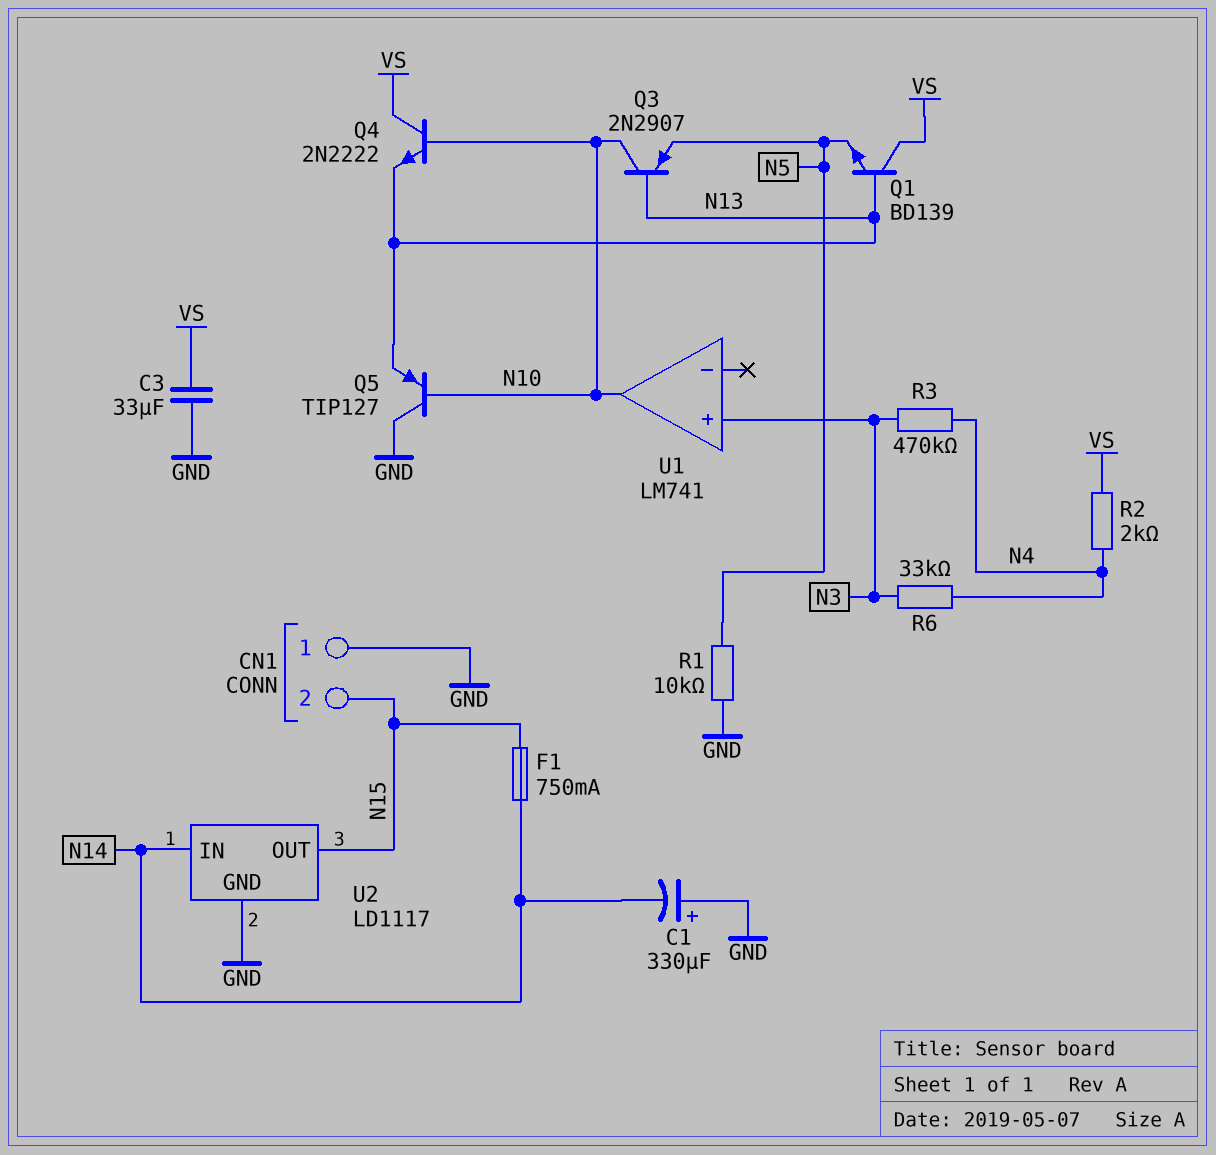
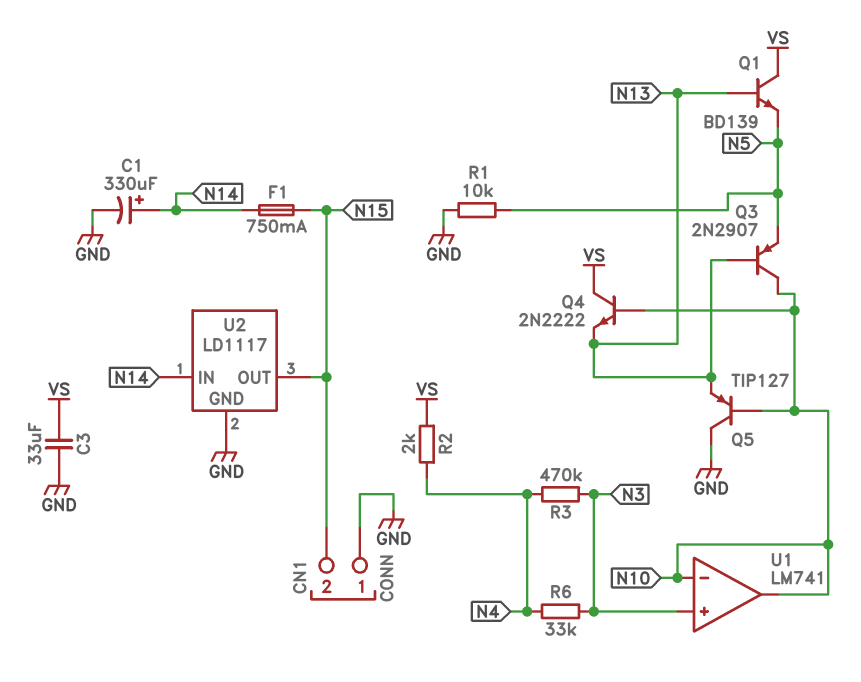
C1: 330uF (plus GND, minus N14) -> 330uF (plus N14, minus GND)
U1 pin in-: none -> N10

